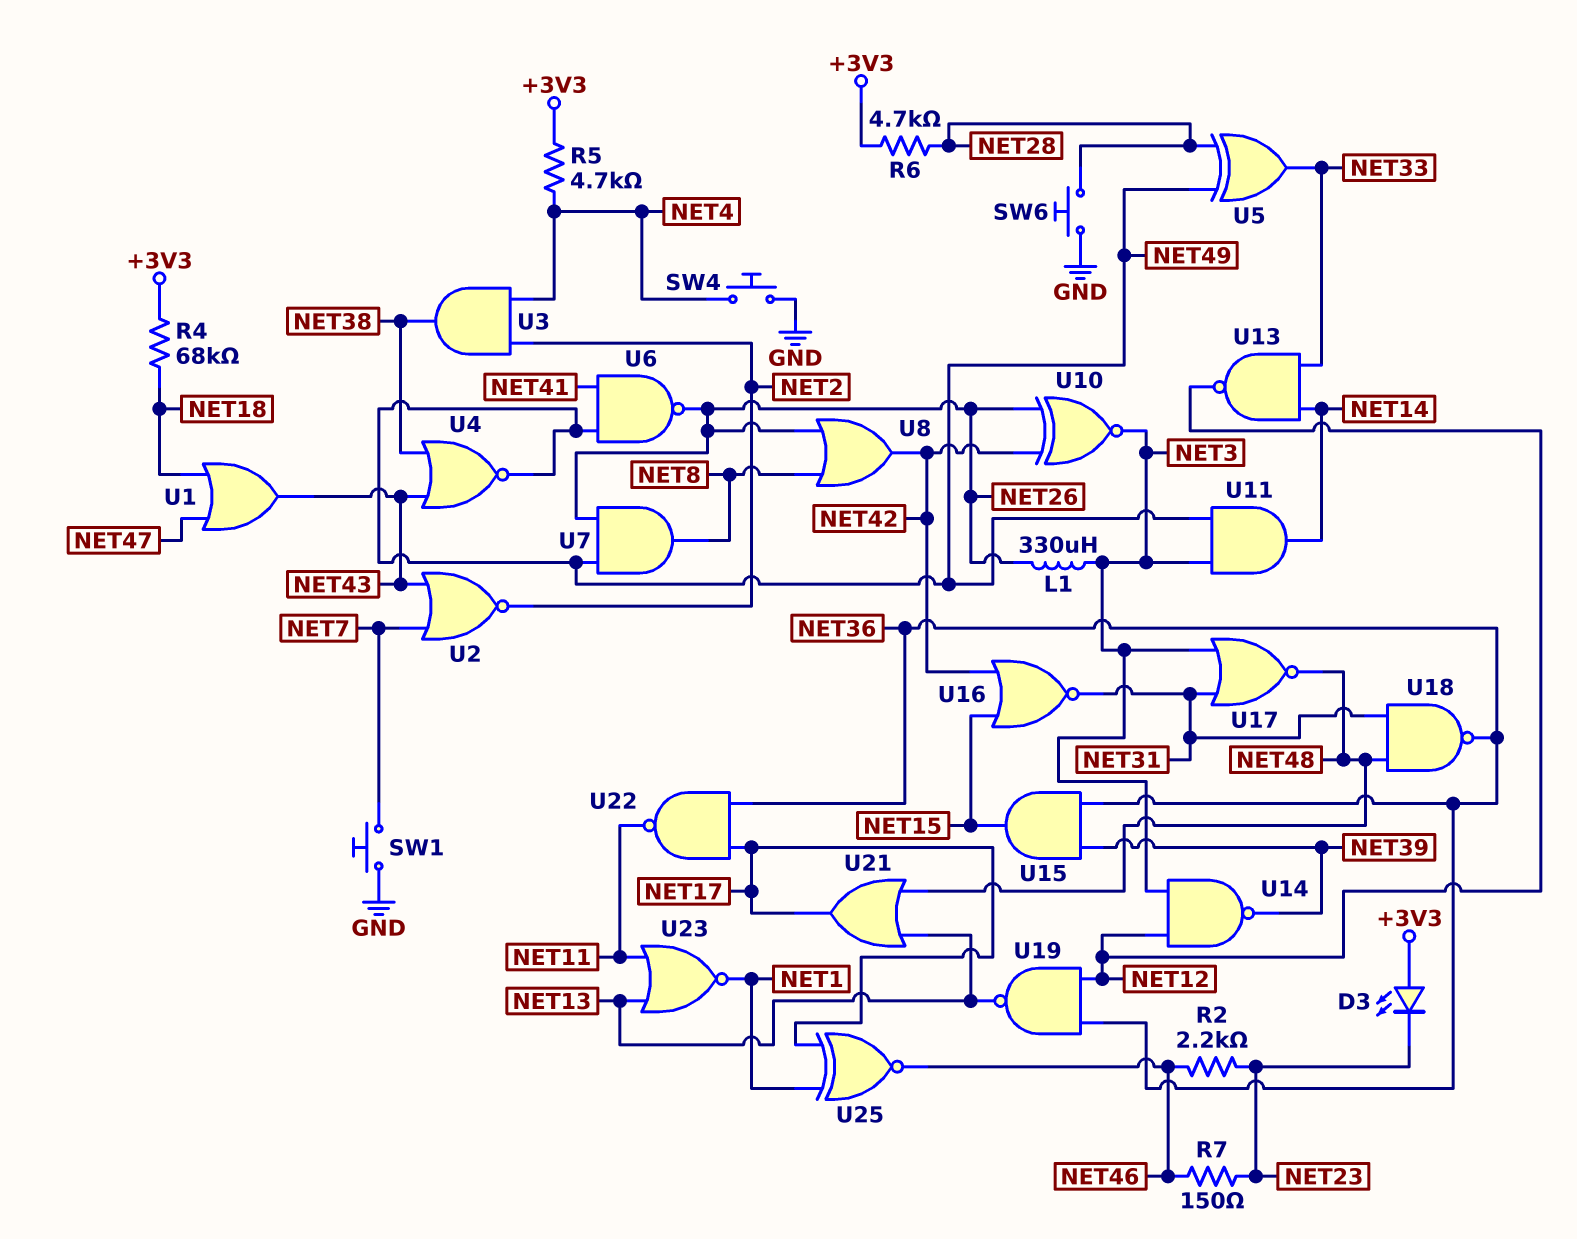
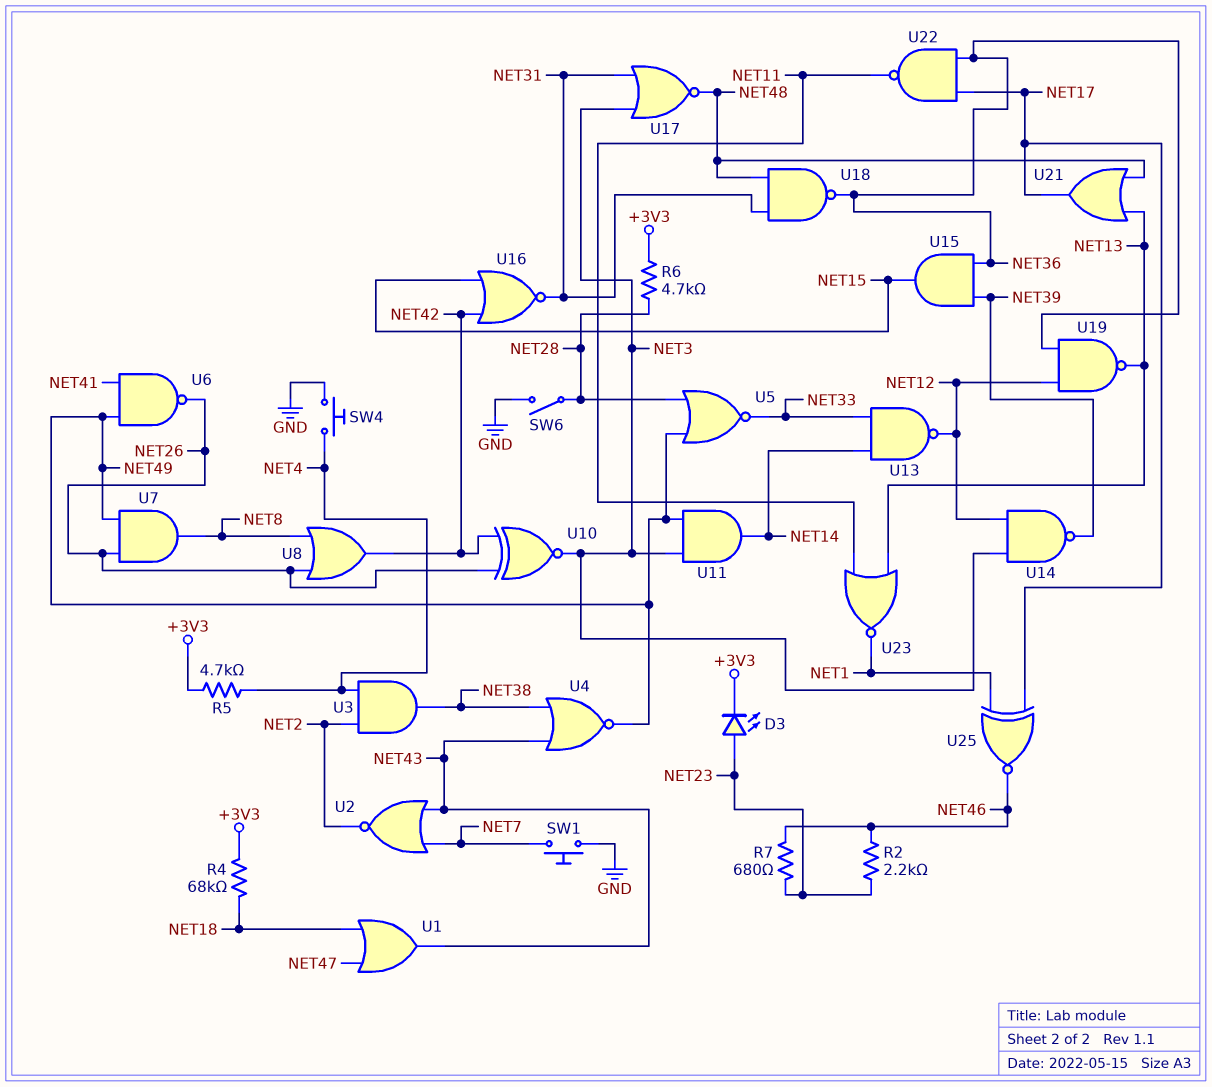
D3: LED (A +3V3, K NET23) -> LED (A NET23, K +3V3)
L1: 330uH (NET3, NET26) -> none
R7: 150 (NET23, NET46) -> 680 (NET23, NET46)
SW6: button (GND, NET28) -> switch (GND, NET28)
U5: XOR (in NET28, in NET49, out NET33) -> NOR (in NET28, in NET49, out NET33)

